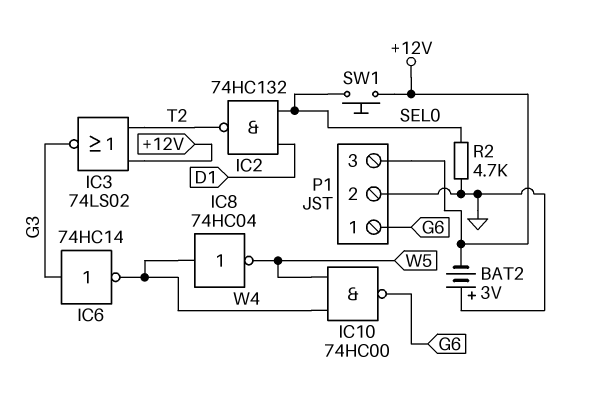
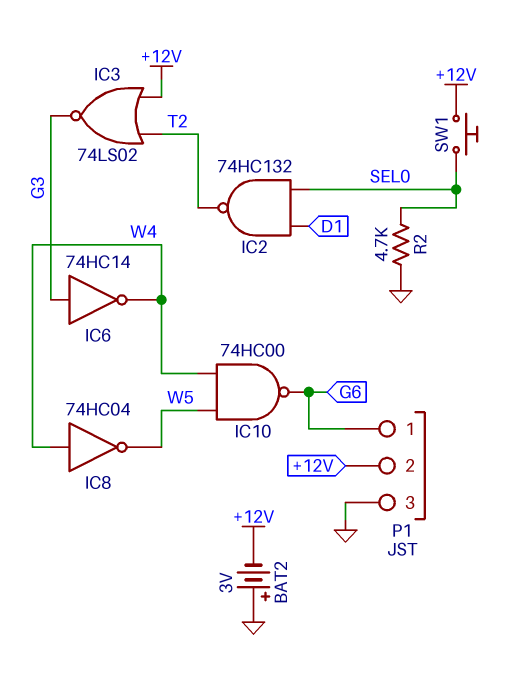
P1 pin 2: GND -> +12V
P1 pin 3: +12V -> GND

